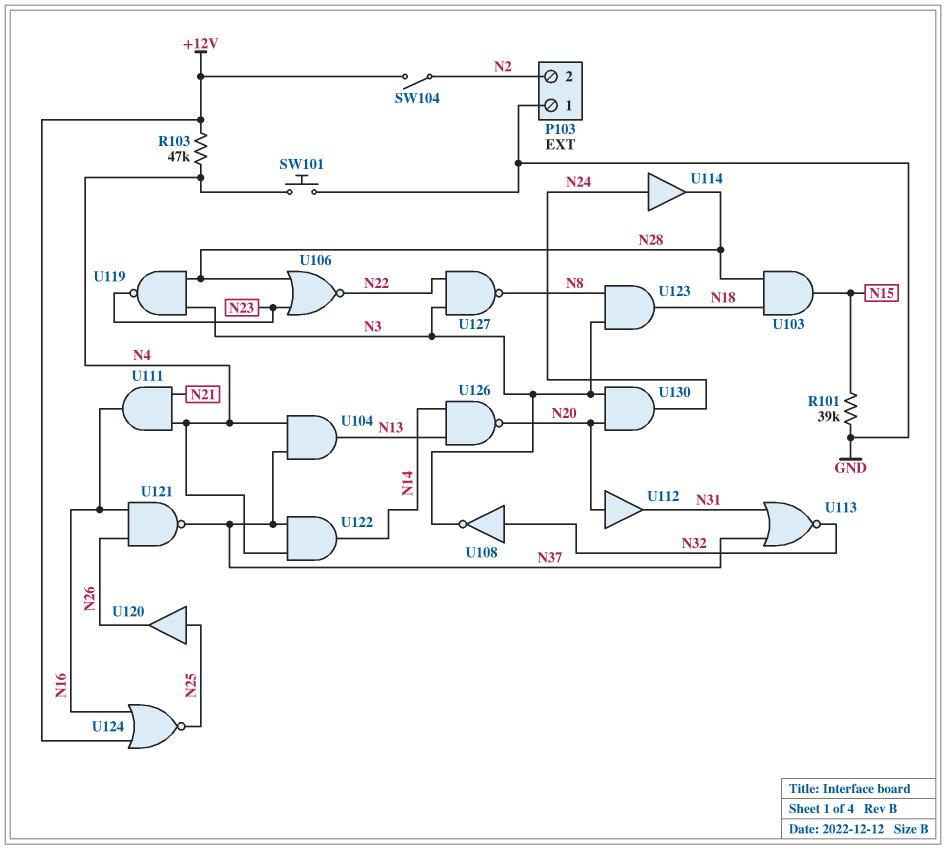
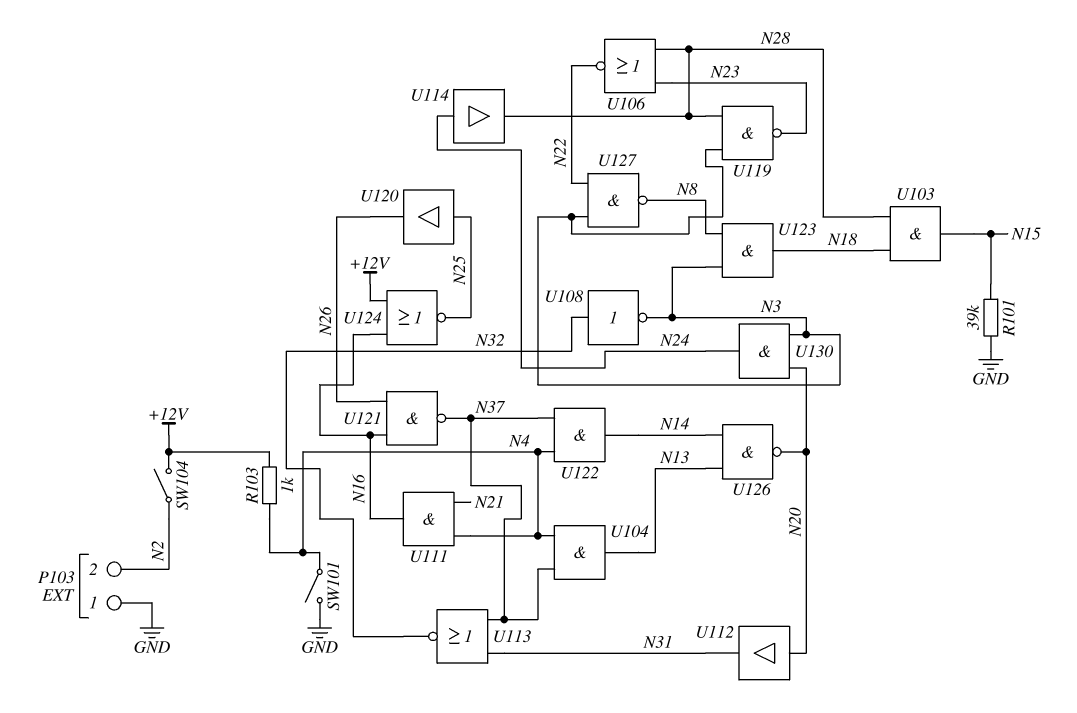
R103: 47k (+12V, N4) -> 1k (+12V, N4)
SW101: button (GND, N4) -> switch (GND, N4)

